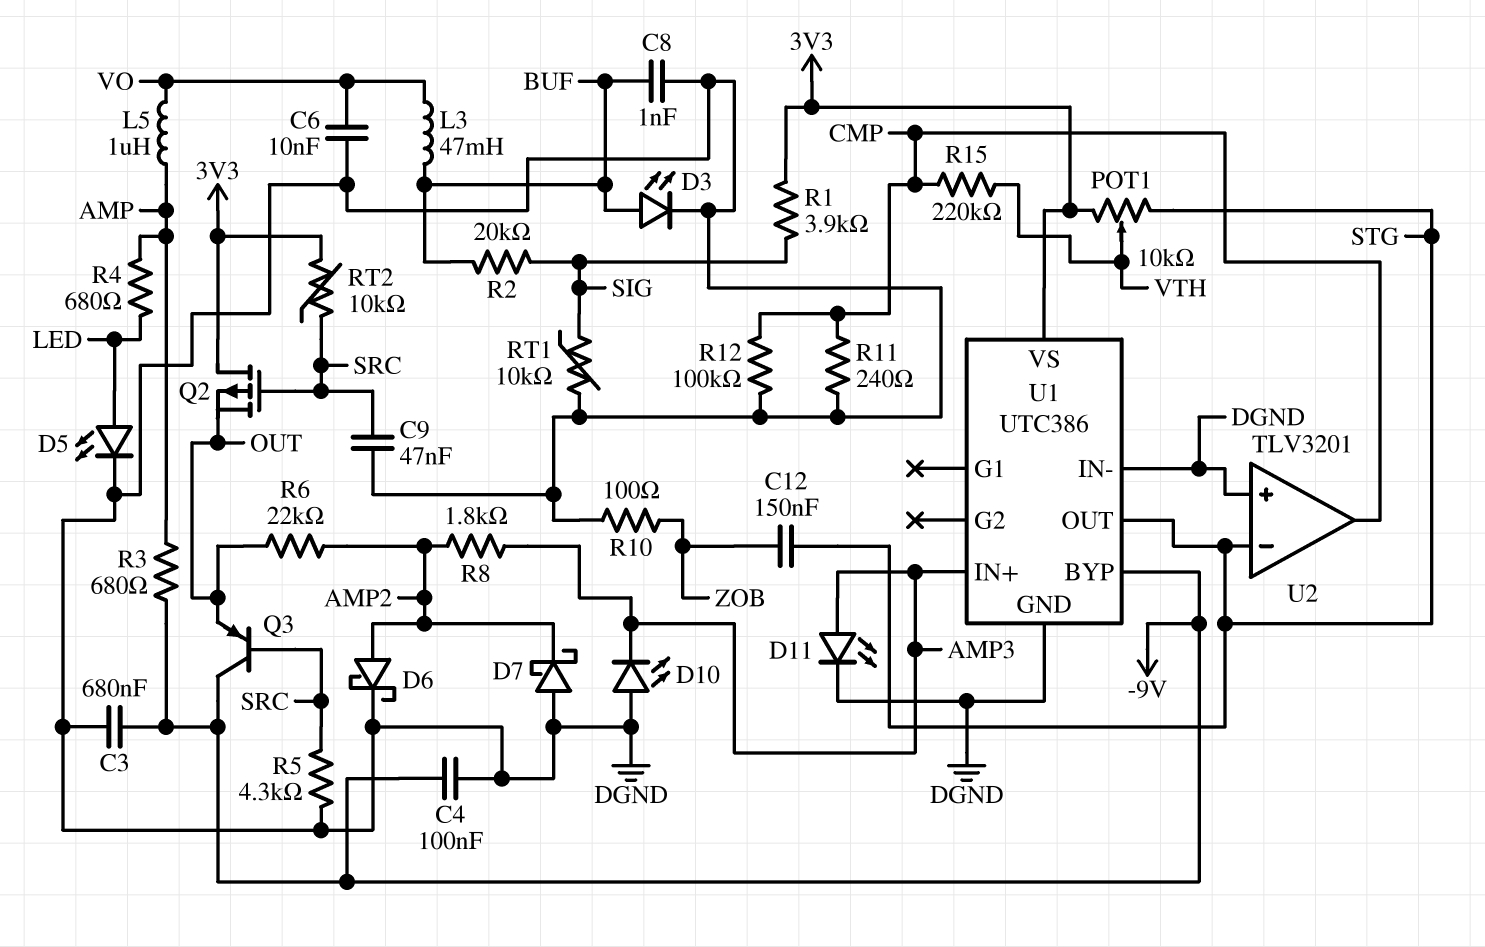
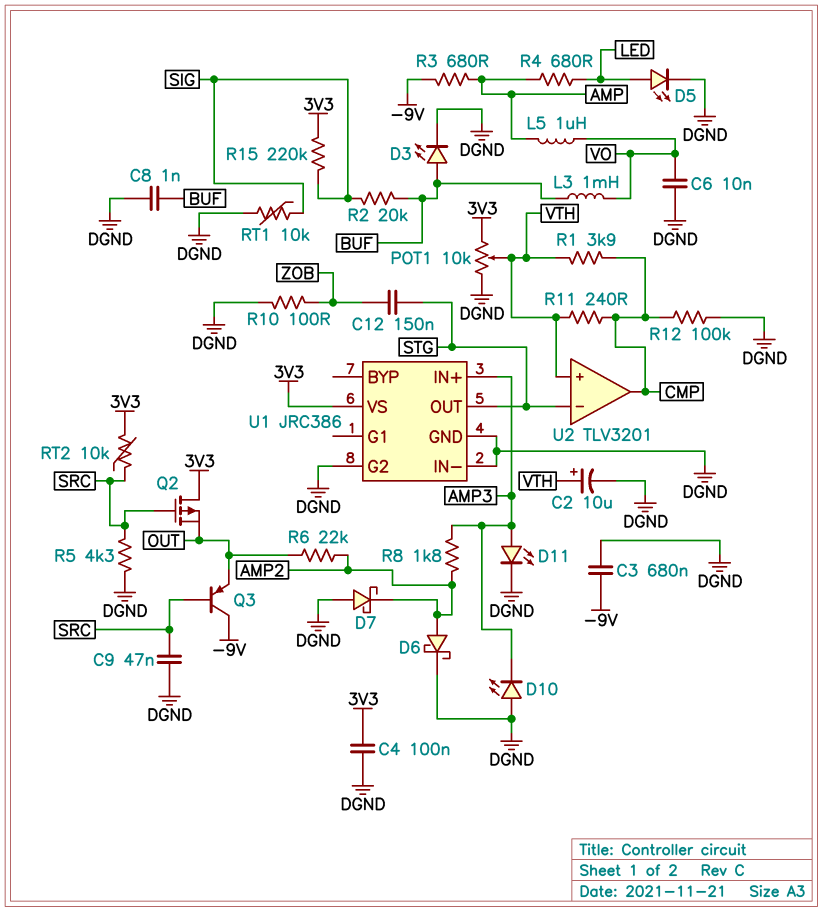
C2: none -> 10uF (plus VTH, minus DGND)
C4: 100nF (-9V, DGND) -> 100nF (3V3, DGND)
L3: 47mH (BUF, VO) -> 1mH (BUF, VO)
POT1: 10k (3V3, STG, wiper VTH) -> 10k (3V3, DGND, wiper VTH)
R1: 3.9k (3V3, SIG) -> 3.9k (CMP, VTH)
R11: 240 (CMP, DGND) -> 240 (CMP, VTH)
R15: 220k (CMP, VTH) -> 220k (3V3, SIG)
U1: UTC386 -> JRC386
U1 pin BYP: -9V -> none
U1 pin G2: none -> DGND
U2 pin in+: DGND -> VTH

